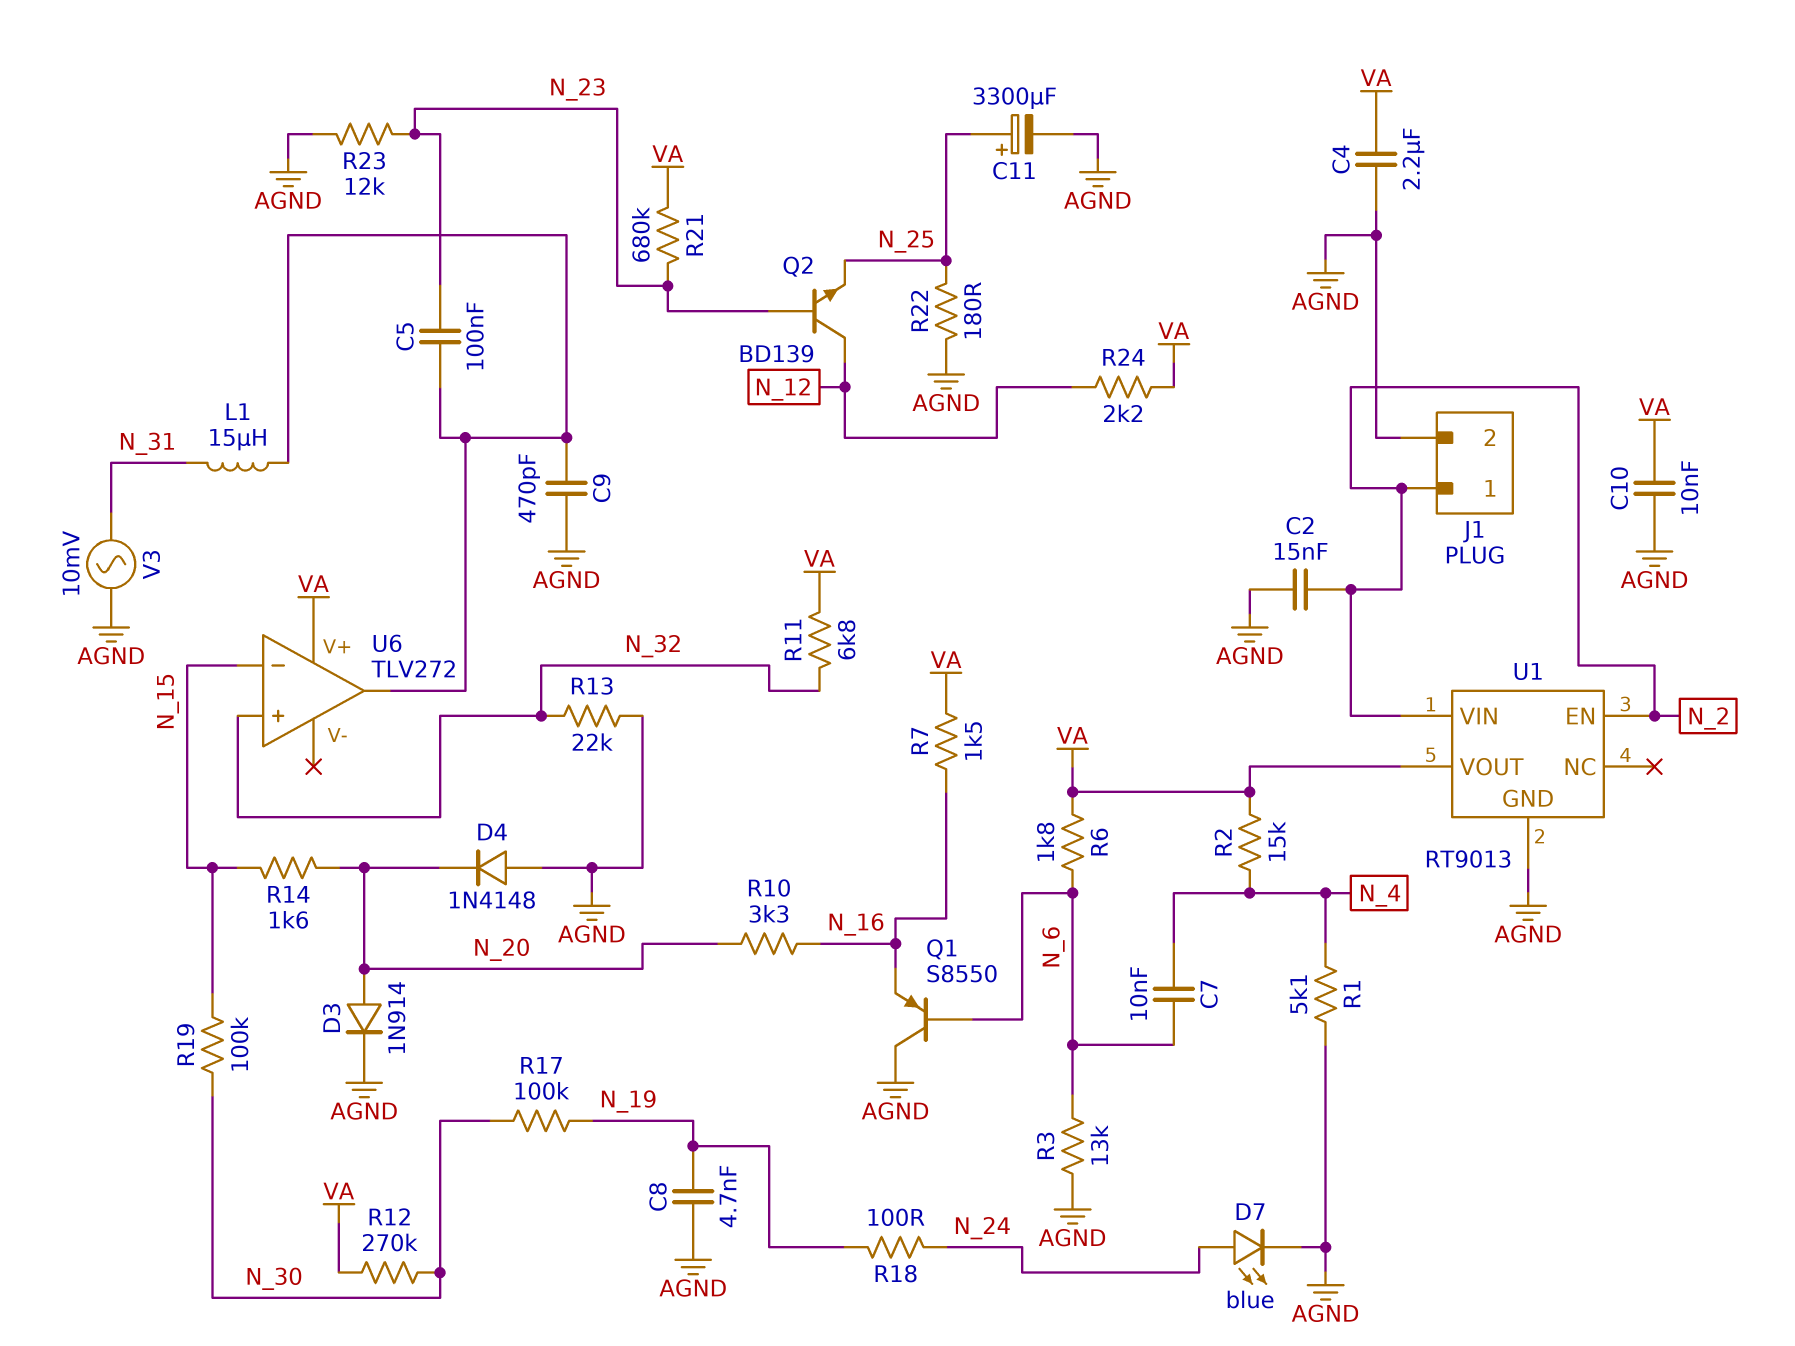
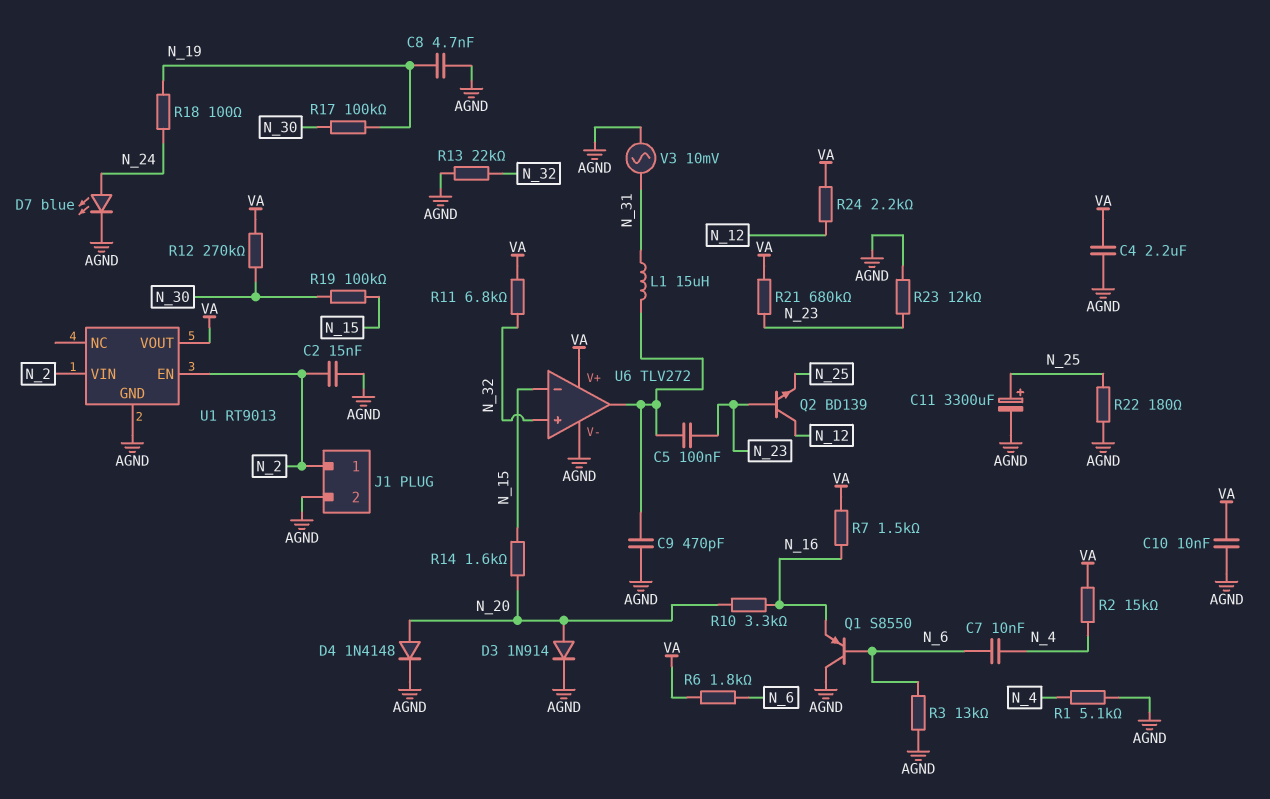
D4: diode 1N4148 (A AGND, K N_20) -> diode 1N4148 (A N_20, K AGND)
U6 pin V-: none -> AGND

